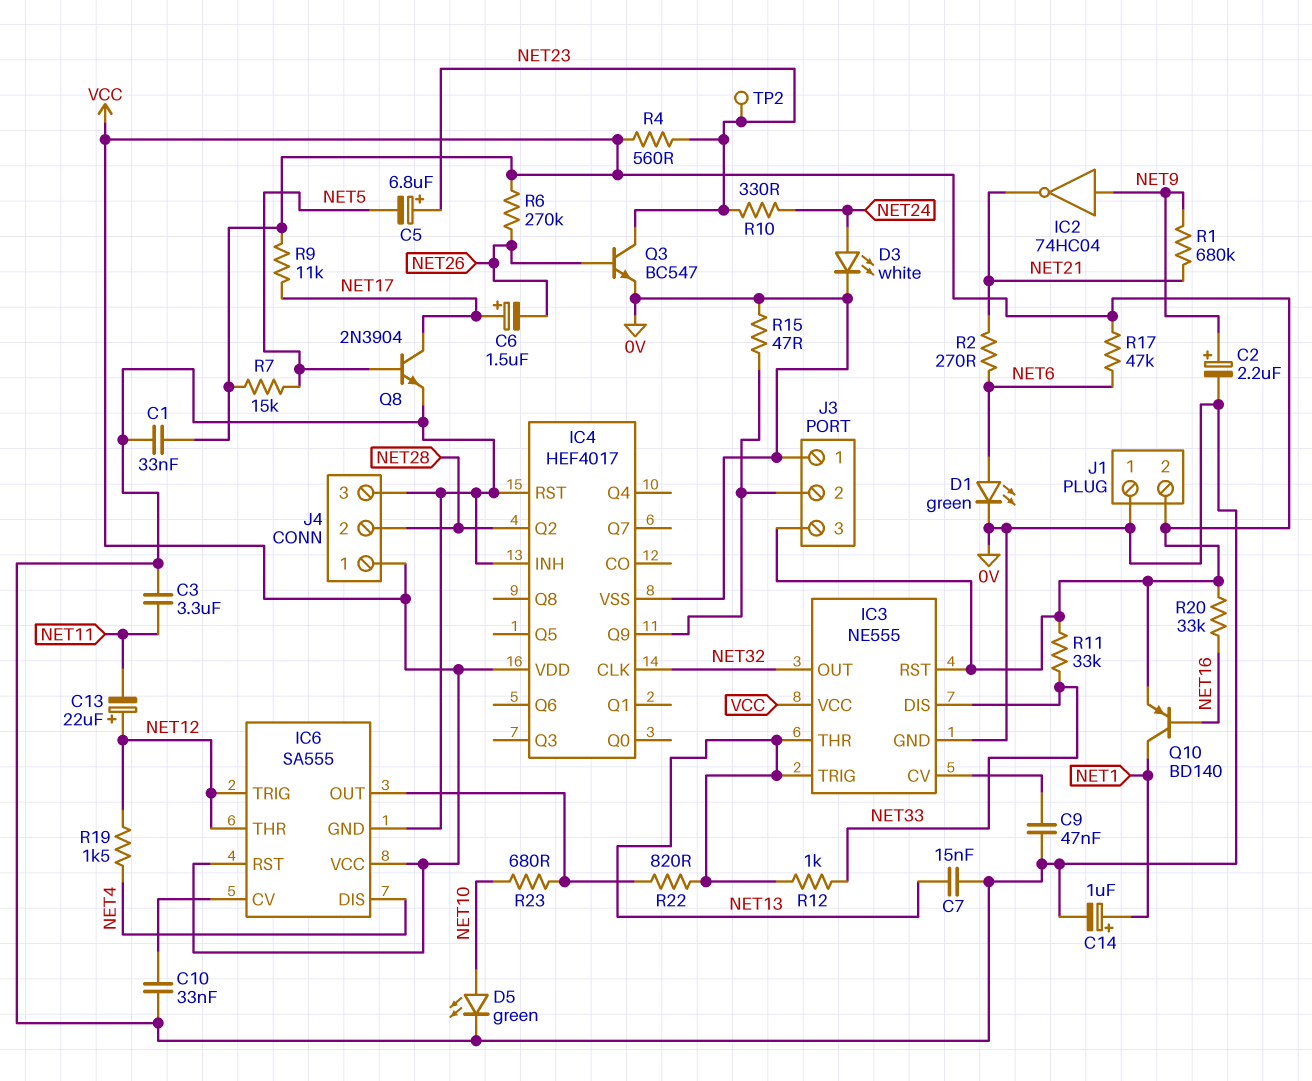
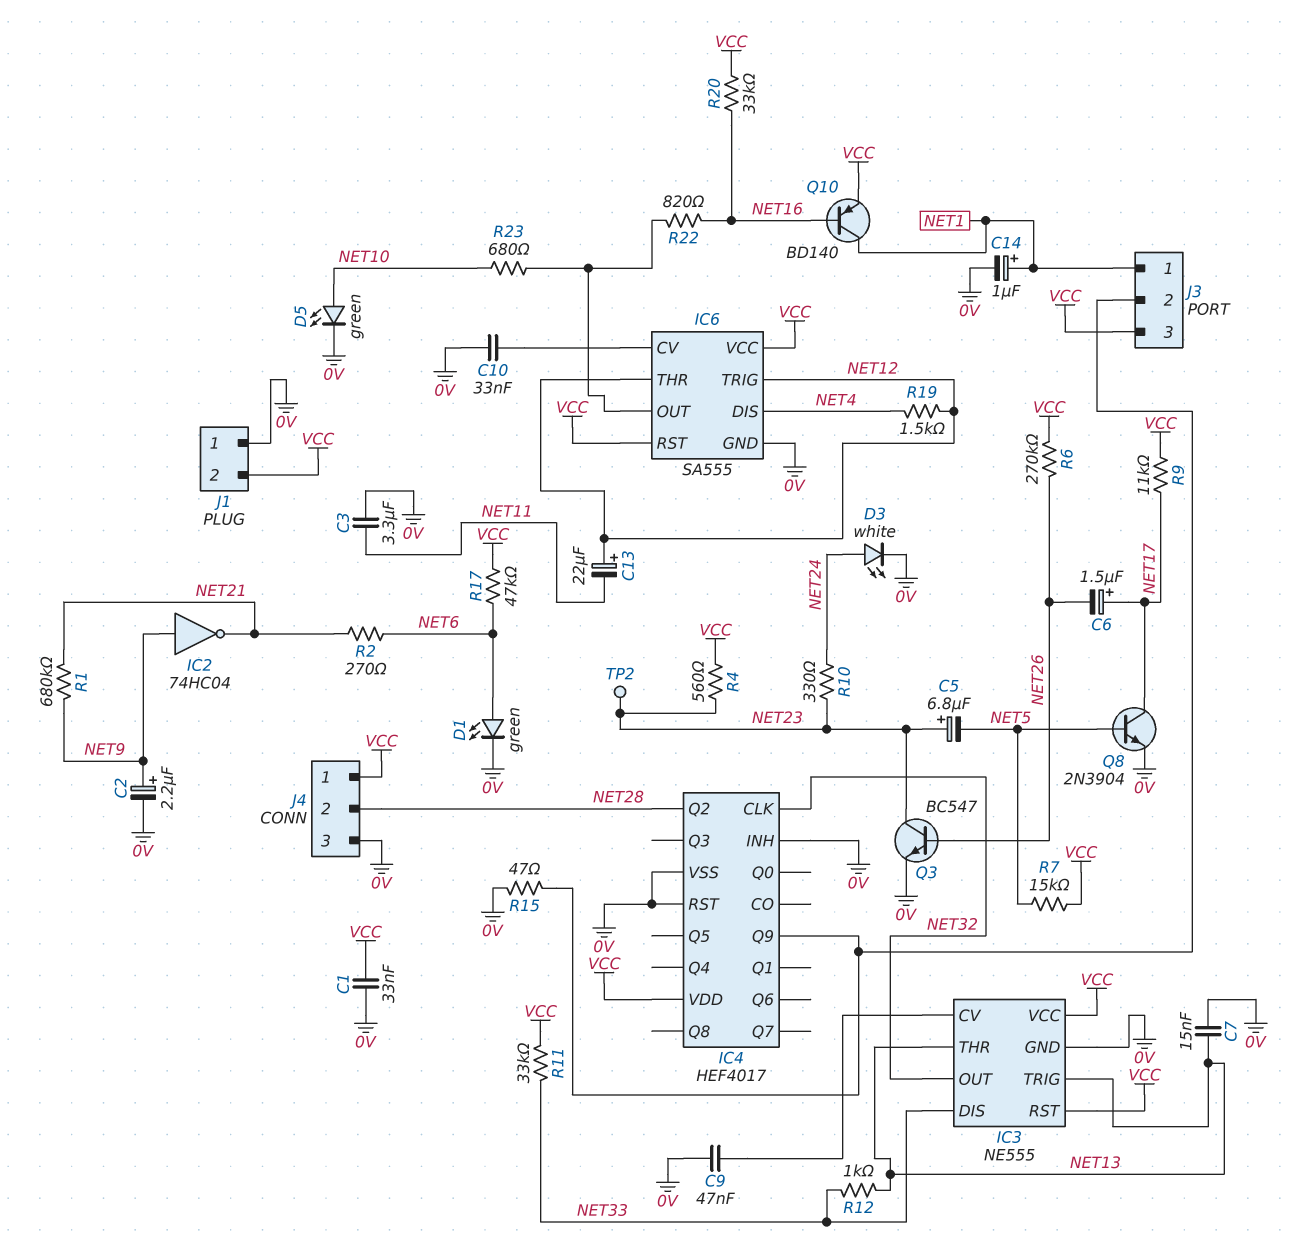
J3 pin 1: 0V -> NET1
R22: 820 (IC6/OUT, NET13) -> 820 (IC6/OUT, NET16)

